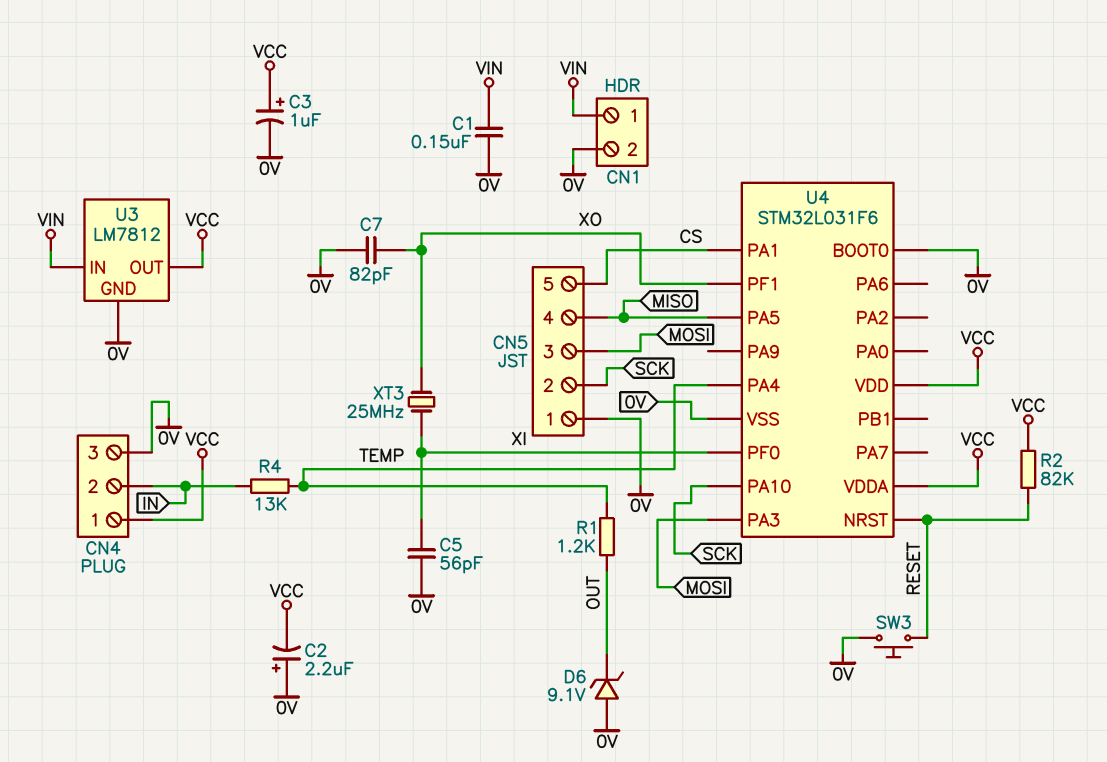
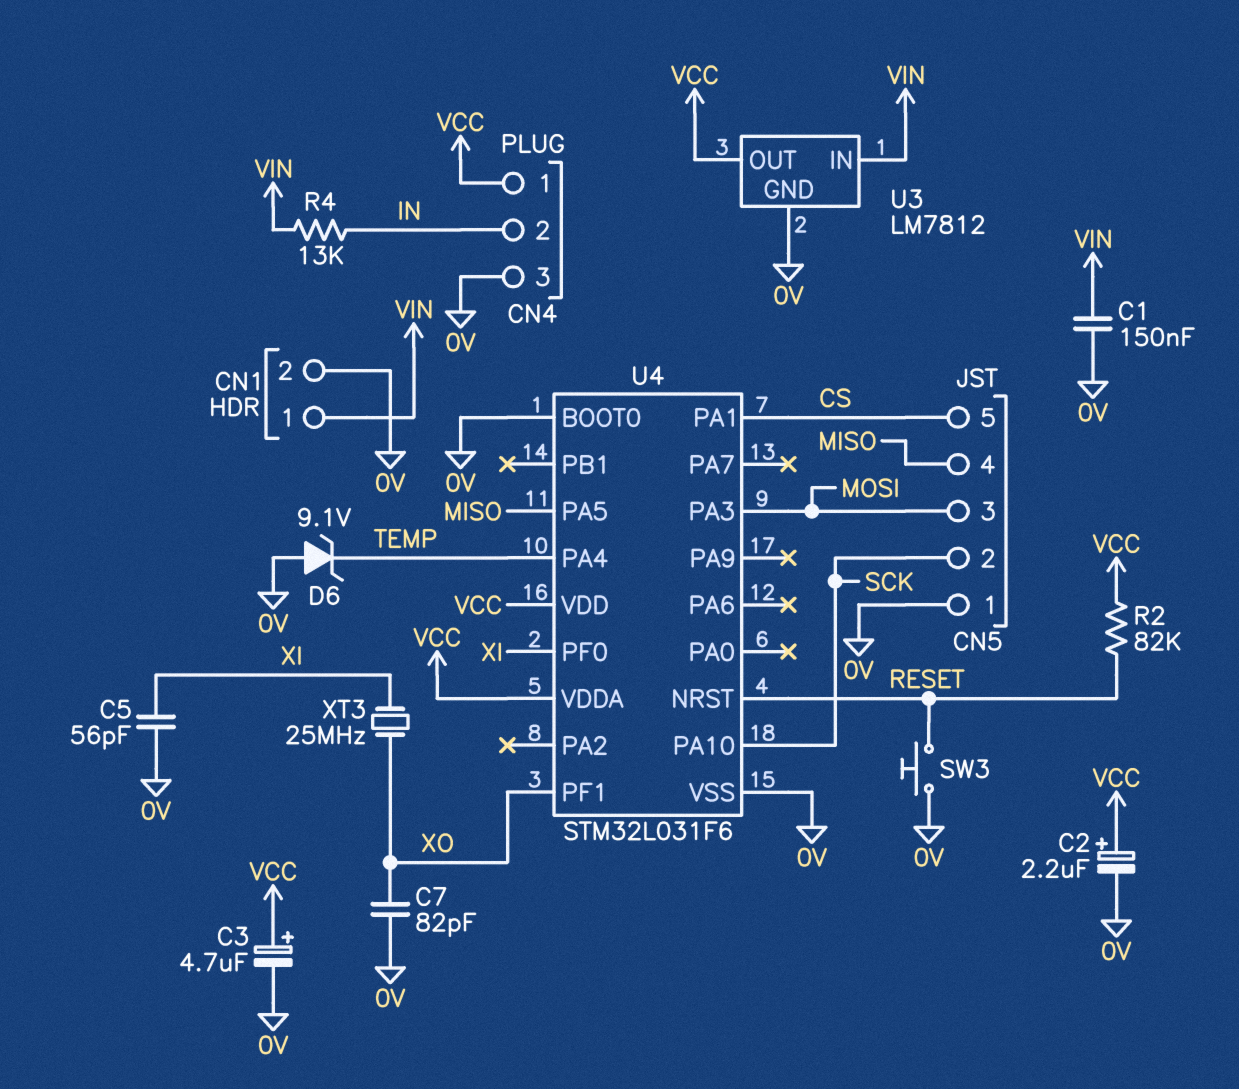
C2: 2.2uF (plus 0V, minus VCC) -> 2.2uF (plus VCC, minus 0V)
C3: 1uF (plus VCC, minus 0V) -> 4.7uF (plus VCC, minus 0V)
D6: zener 9.1V (A 0V, K OUT) -> zener 9.1V (A 0V, K TEMP)
R1: 1.2k (OUT, TEMP) -> none
R4: 13k (IN, TEMP) -> 13k (IN, VIN)

